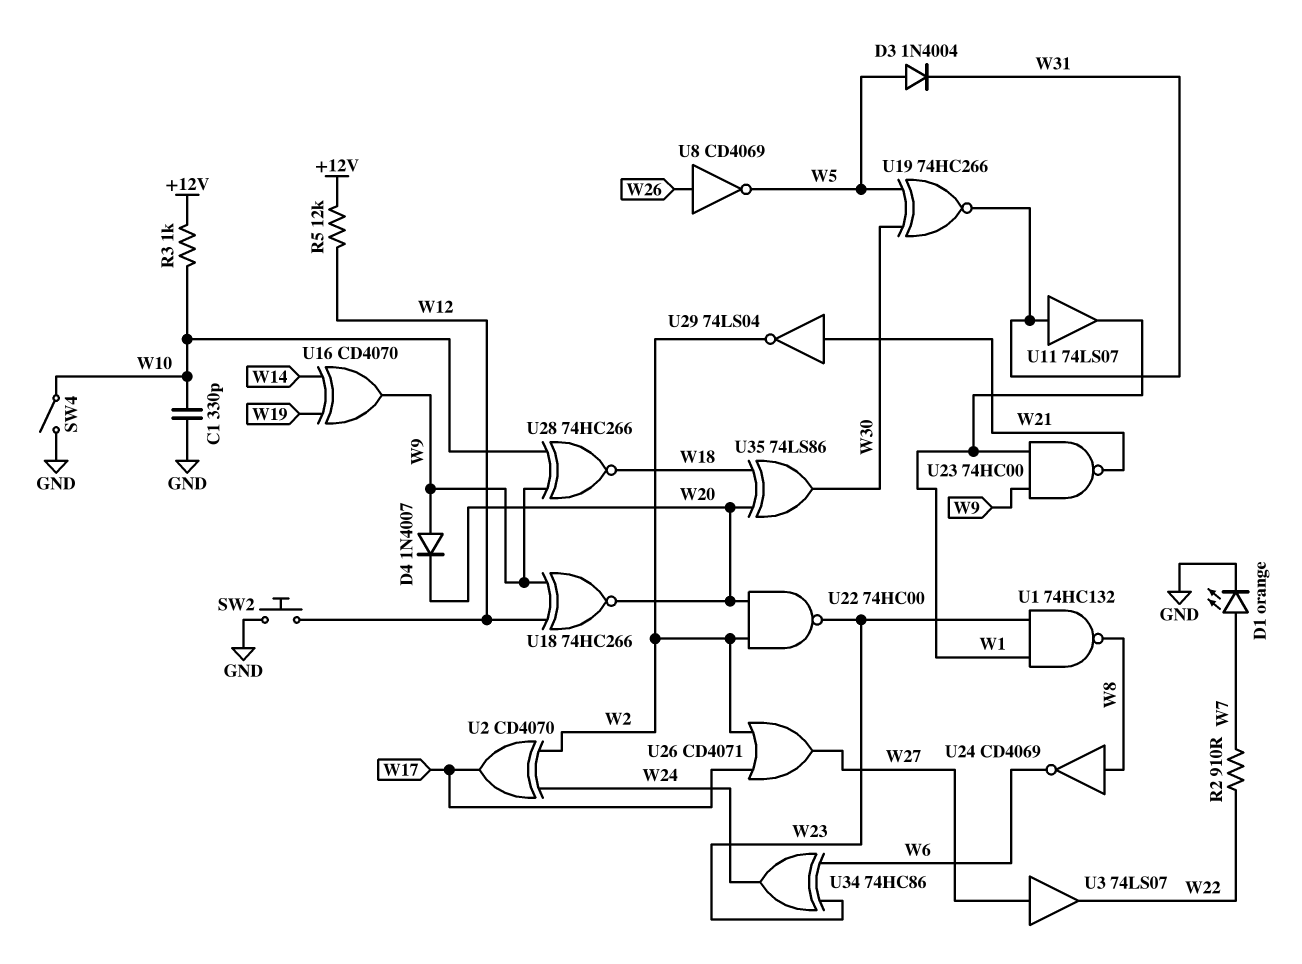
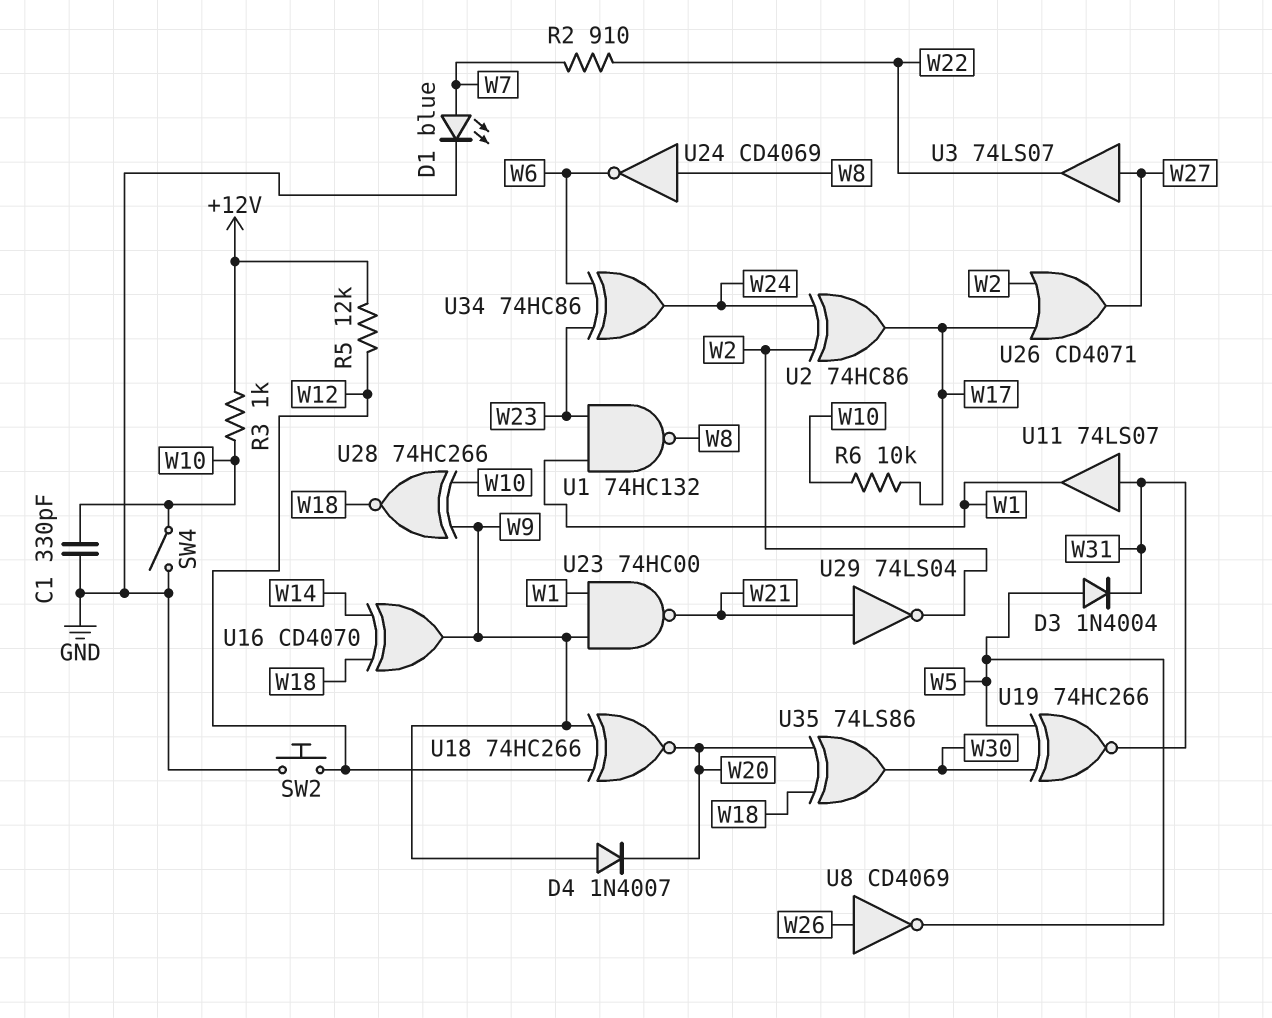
D1: LED orange (A W7, K GND) -> LED blue (A W7, K GND)
R6: none -> 10k (W10, W17)
U2: XOR CD4070 (in W2, in W24, out W17) -> XOR 74HC86 (in W2, in W24, out W17)
U16: XOR CD4070 (in W14, in W19, out W9) -> XOR CD4070 (in W14, in W18, out W9)
U22: NAND 74HC00 (in W2, in W20, out W23) -> none

